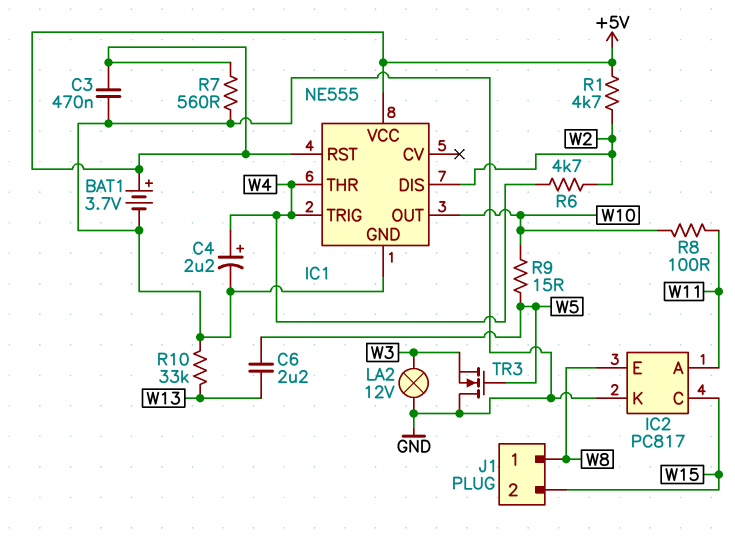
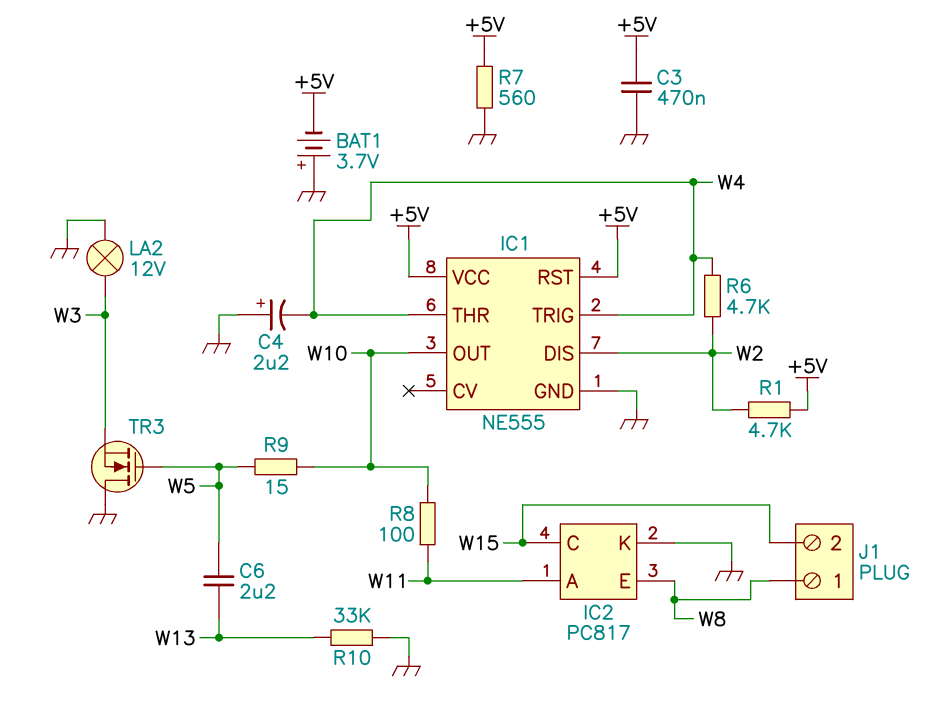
BAT1: 3.7V (plus +5V, minus GND) -> 3.7V (plus GND, minus +5V)
C4: 2.2uF (plus W4, minus GND) -> 2.2uF (plus GND, minus W4)

